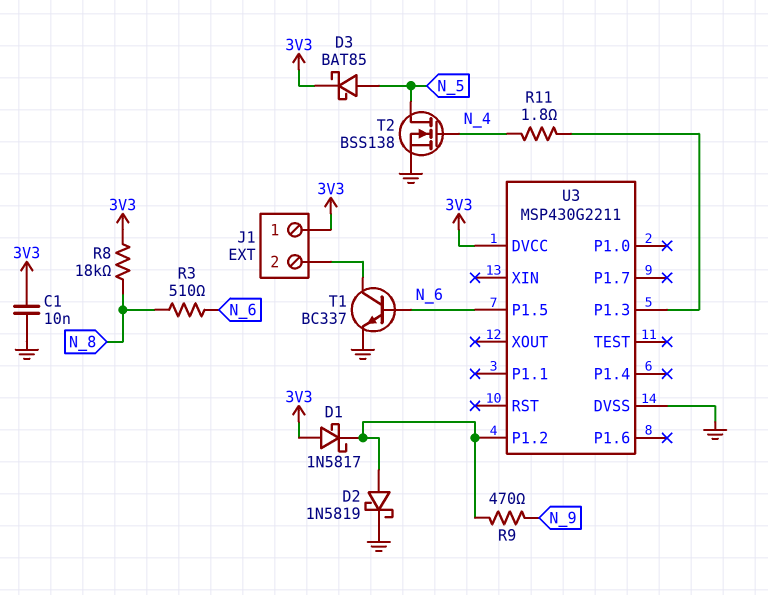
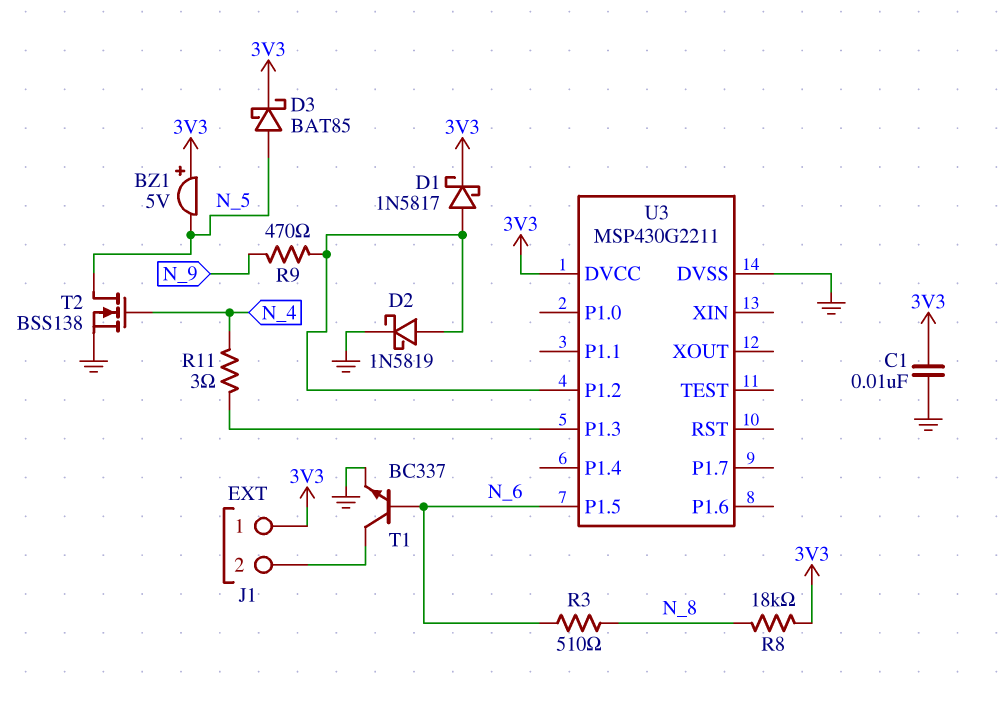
BZ1: none -> buzzer 5V (plus 3V3, minus N_5)
D1: schottky 1N5817 (A 3V3, K U3/P1.2) -> schottky 1N5817 (A U3/P1.2, K 3V3)
R11: 1.8 (N_4, U3/P1.3) -> 3 (N_4, U3/P1.3)

